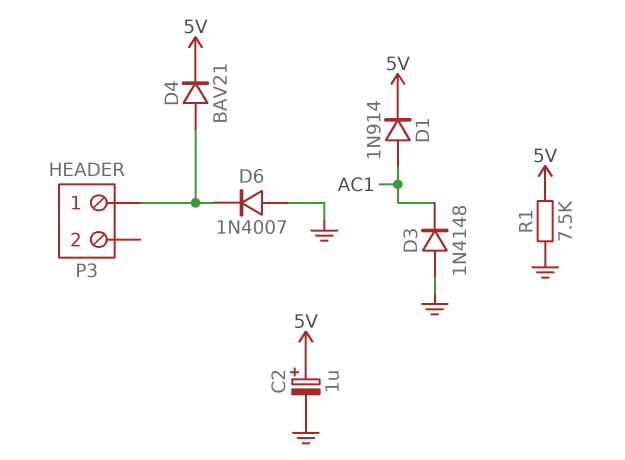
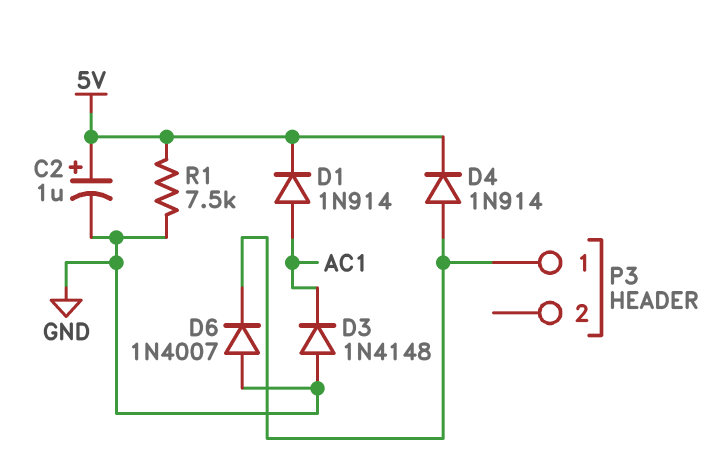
D4: diode BAV21 (A P3/1, K 5V) -> diode 1N914 (A P3/1, K 5V)

